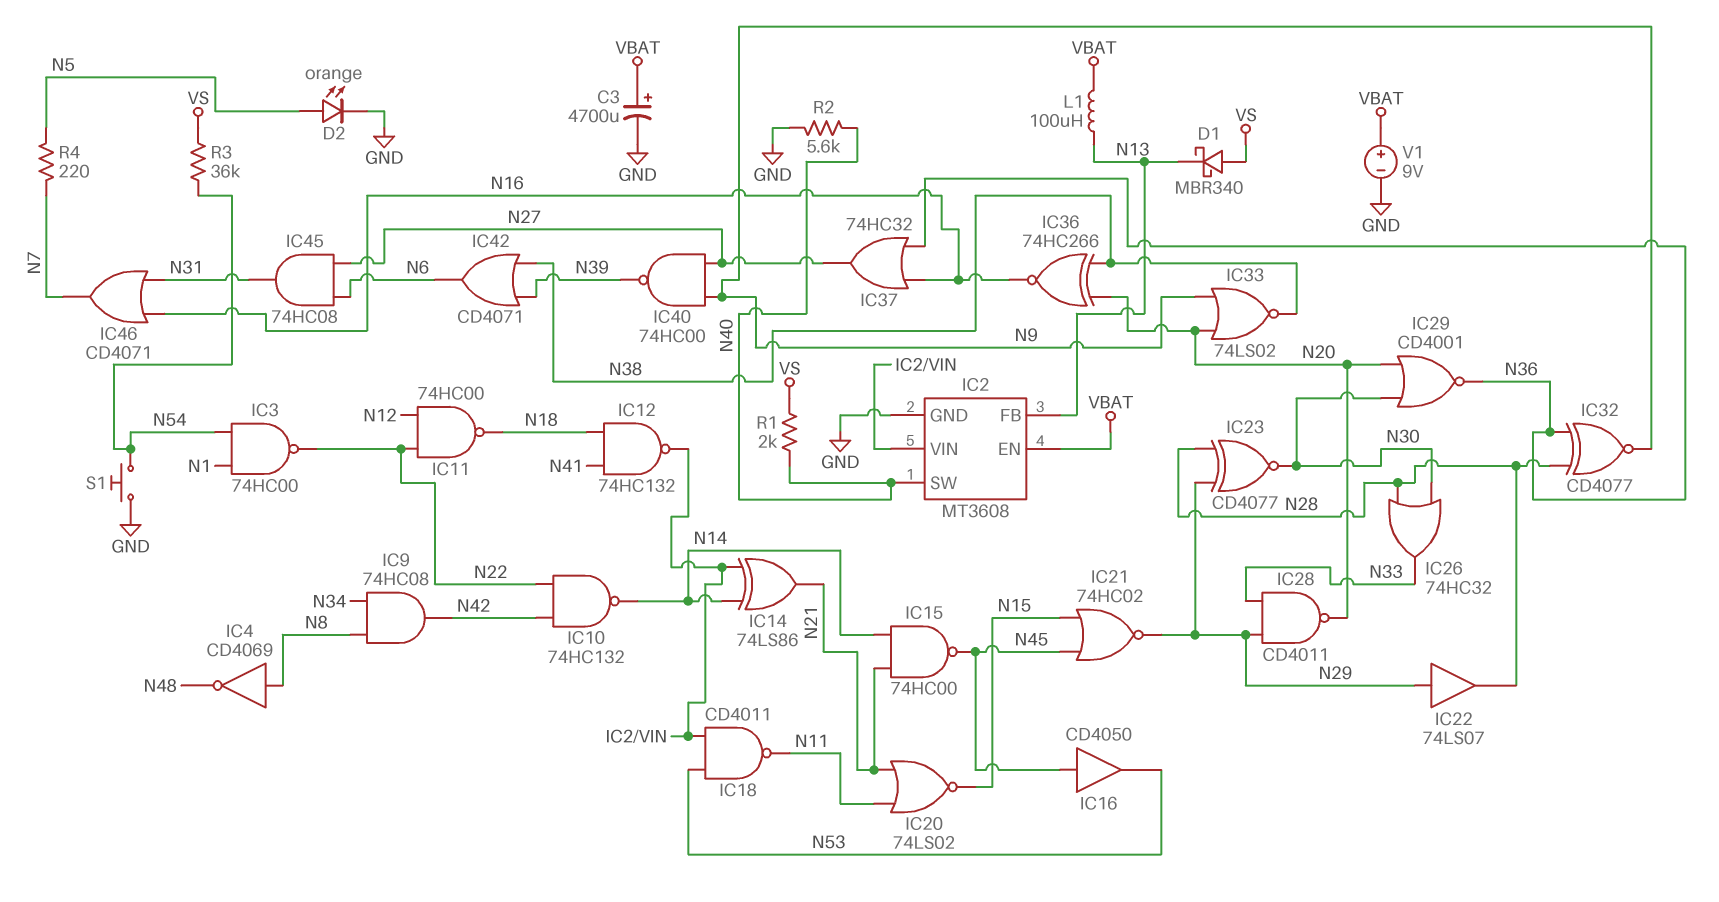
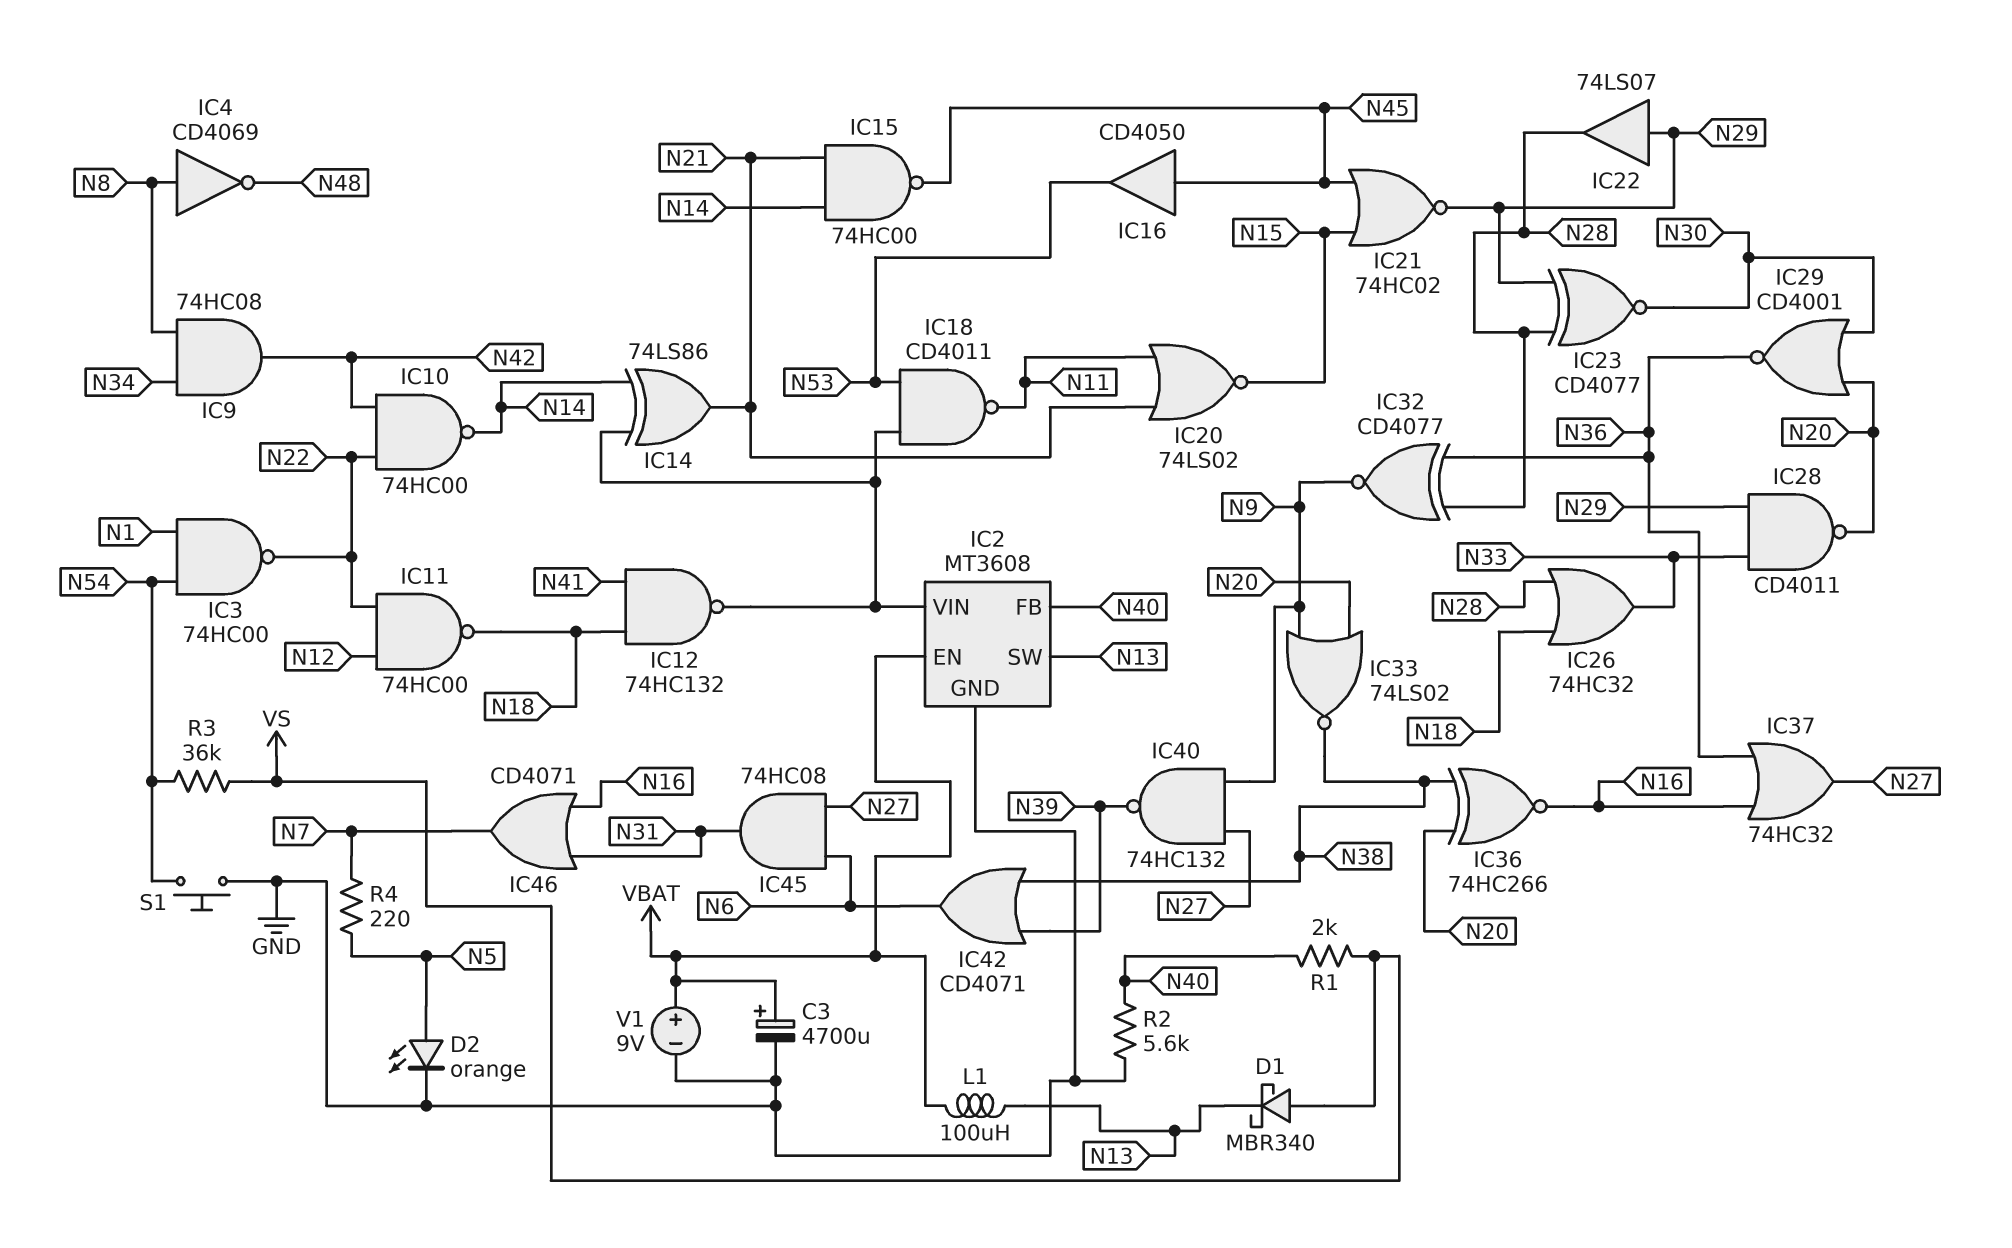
IC2 pin FB: N13 -> N40
IC2 pin SW: N40 -> N13
IC10: NAND 74HC132 (in N22, in N42, out N14) -> NAND 74HC00 (in N22, in N42, out N14)
IC26: OR 74HC32 (in N28, in N30, out N33) -> OR 74HC32 (in N18, in N28, out N33)
IC40: NAND 74HC00 (in N9, in N27, out N39) -> NAND 74HC132 (in N9, in N27, out N39)

